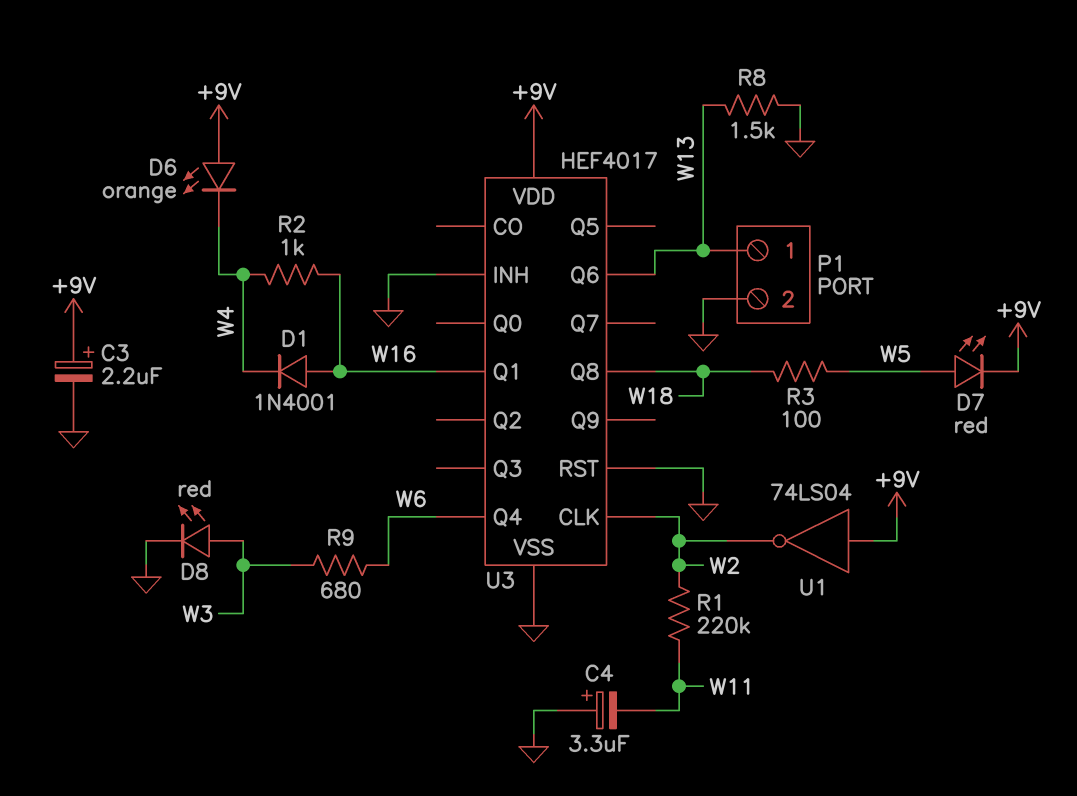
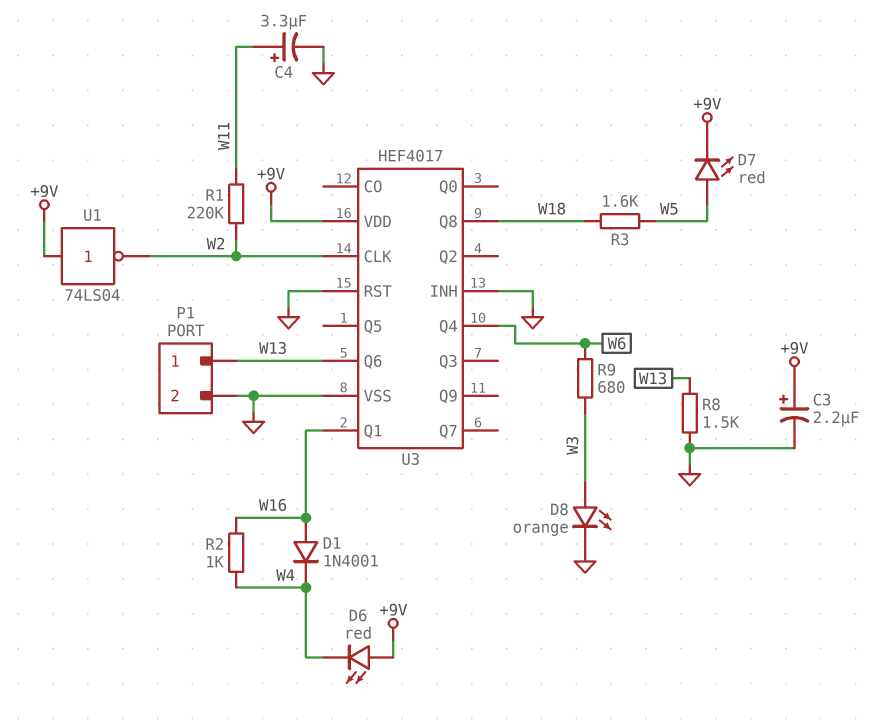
C4: 3.3uF (plus GND, minus W11) -> 3.3uF (plus W11, minus GND)
D6: LED orange (A +9V, K W4) -> LED red (A +9V, K W4)
D8: LED red (A W3, K GND) -> LED orange (A W3, K GND)
R3: 100 (W5, W18) -> 1.6k (W5, W18)

